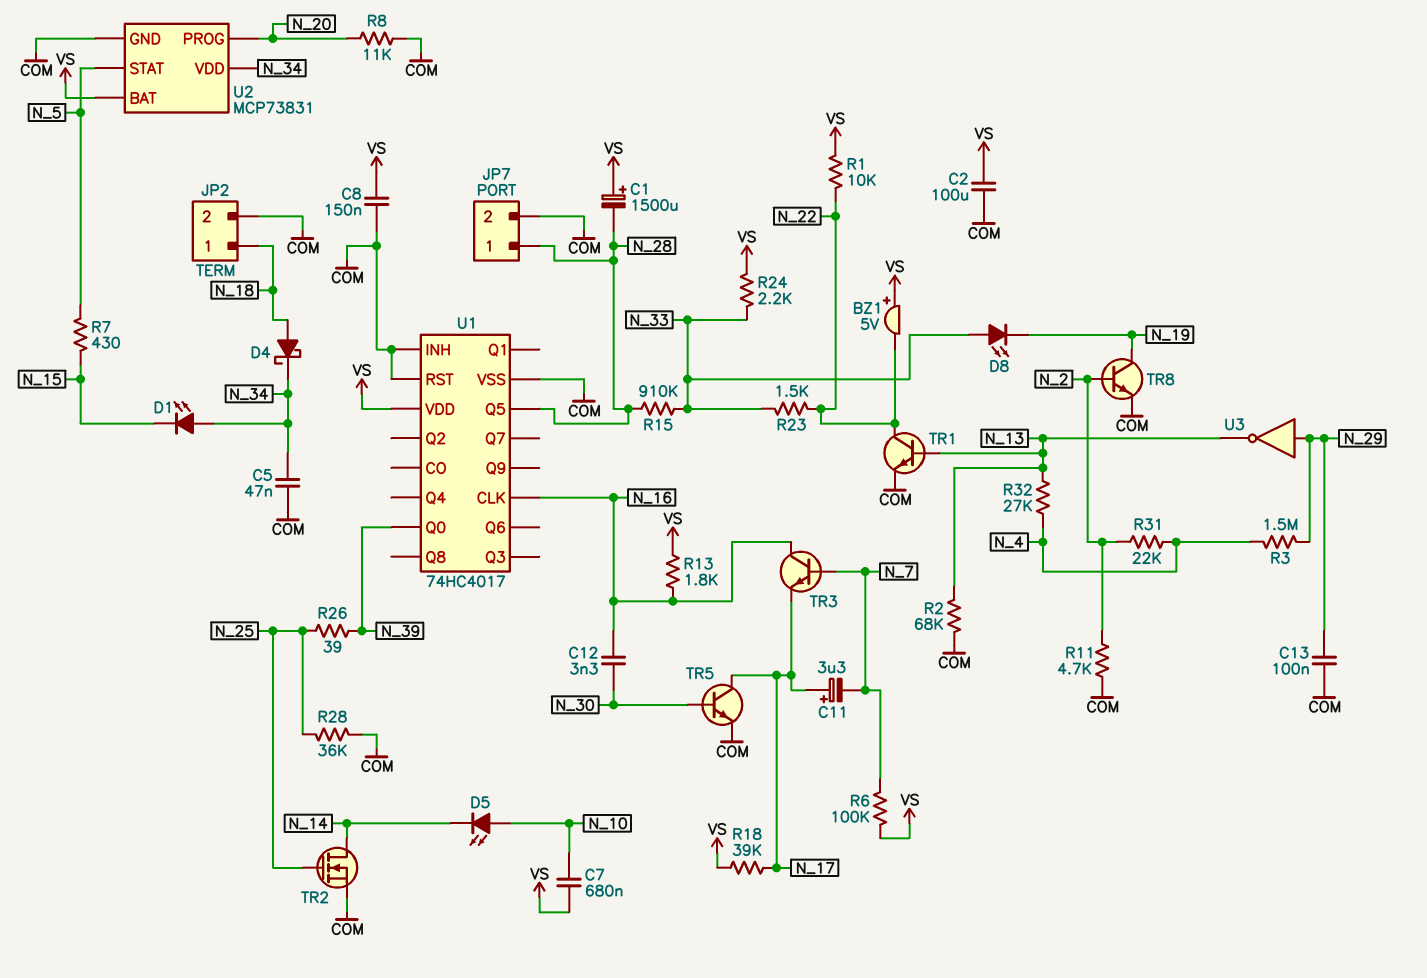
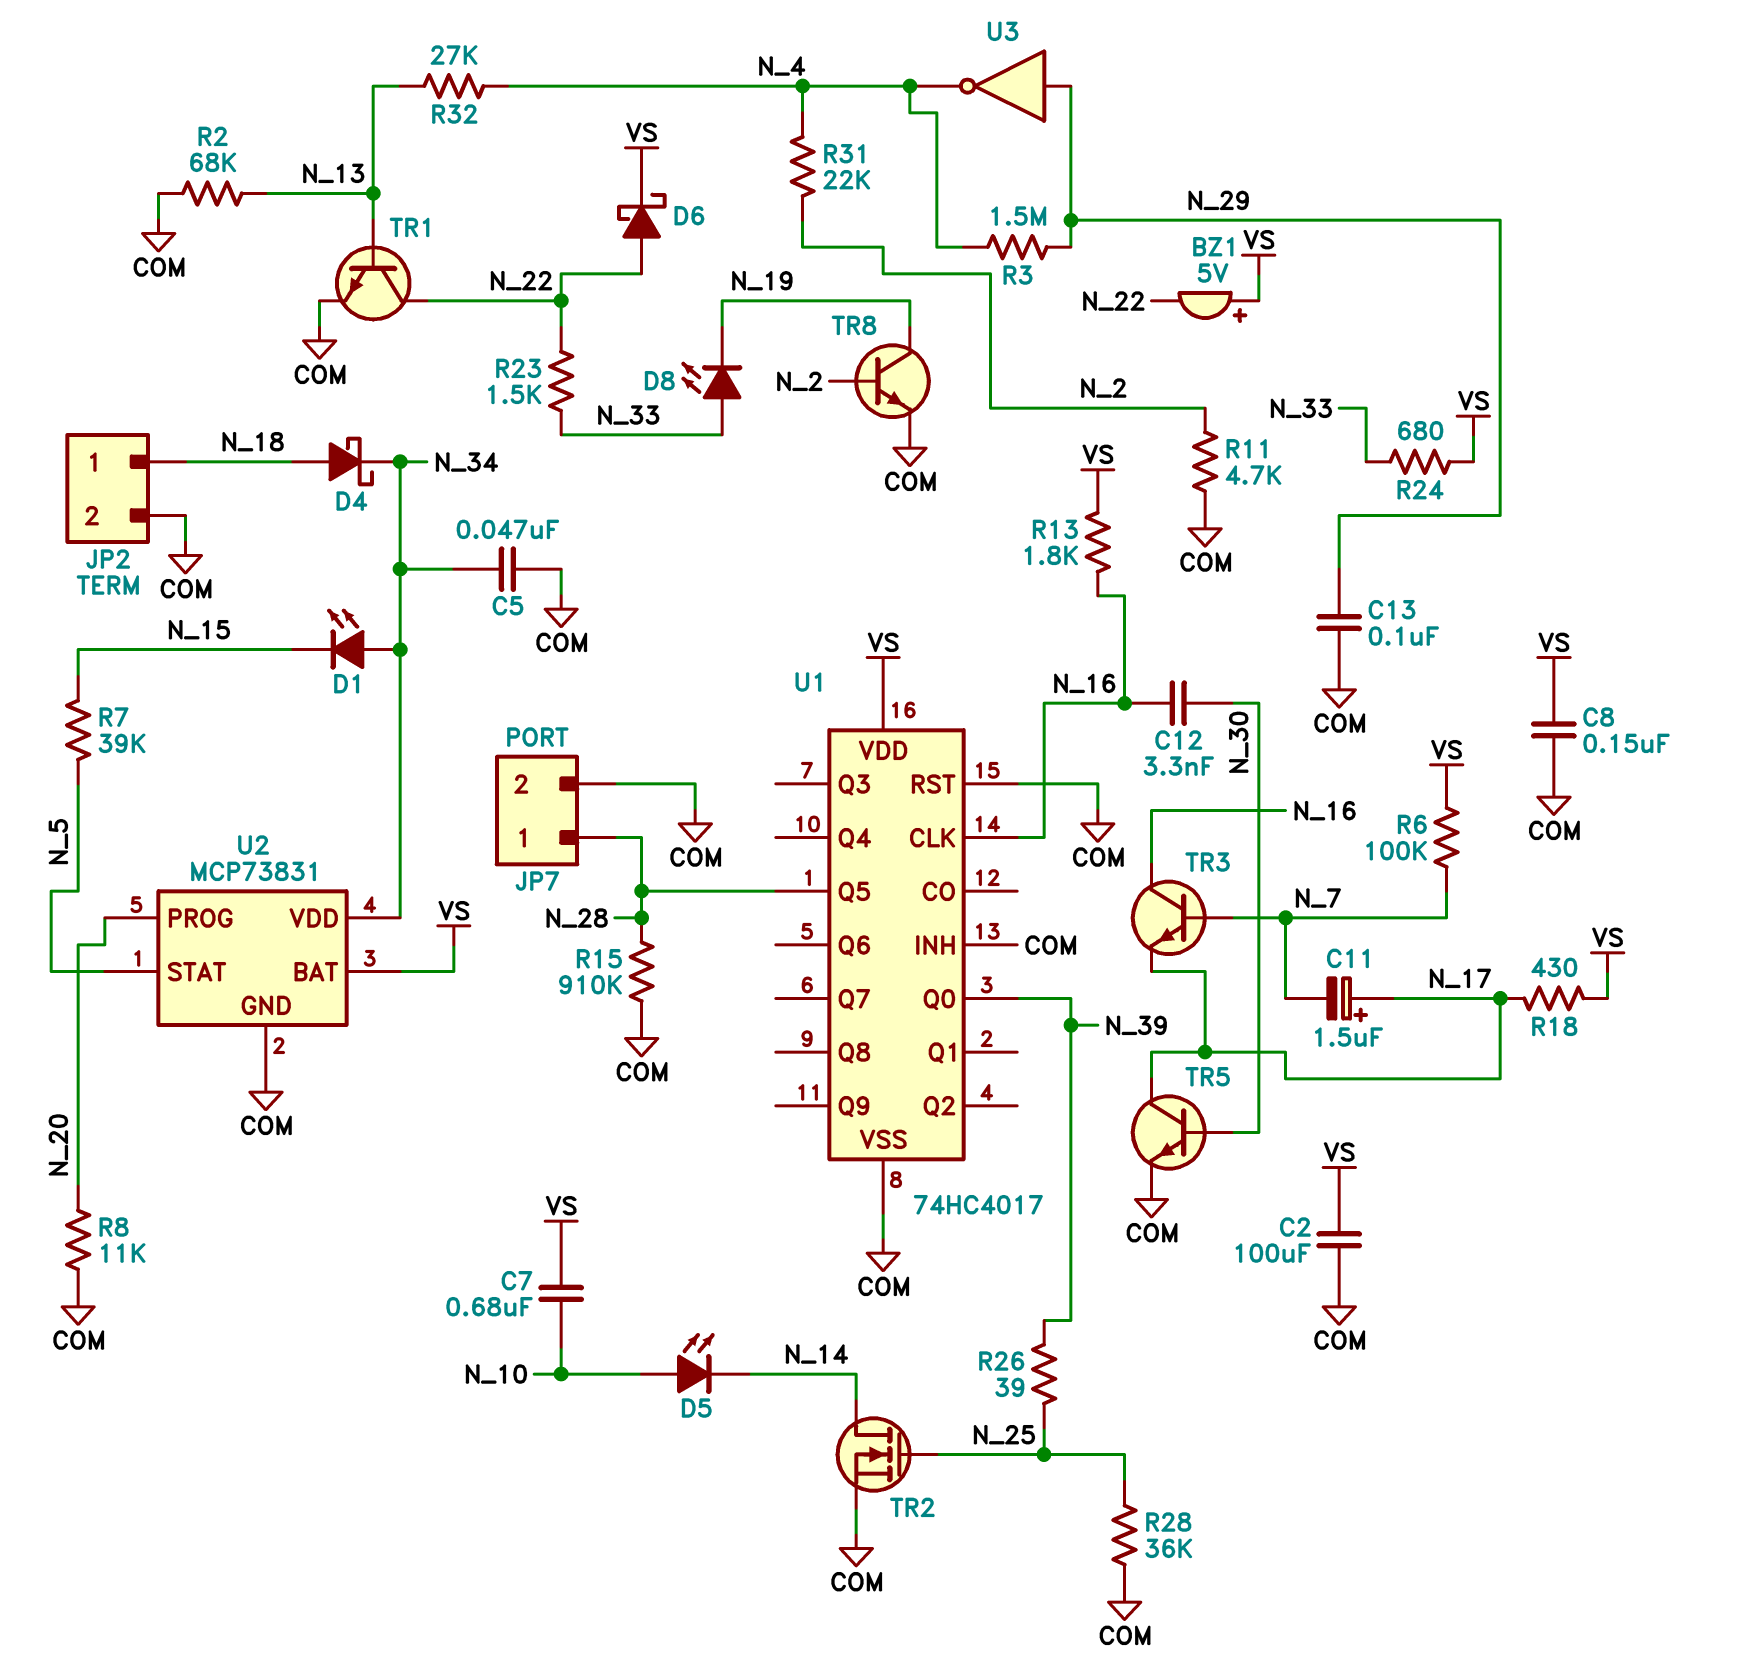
C1: 1500uF (plus VS, minus N_28) -> none
C11: 3.3uF (plus N_17, minus N_7) -> 1.5uF (plus N_17, minus N_7)
D6: none -> schottky (A N_22, K VS)
R1: 10k (N_22, VS) -> none
R7: 430 (N_5, N_15) -> 39k (N_5, N_15)
R15: 910k (N_28, N_33) -> 910k (COM, N_28)
R18: 39k (N_17, VS) -> 430 (N_17, VS)
R24: 2.2k (N_33, VS) -> 680 (N_33, VS)
U3: NOT (in N_29, out N_13) -> NOT (in N_29, out N_4)

